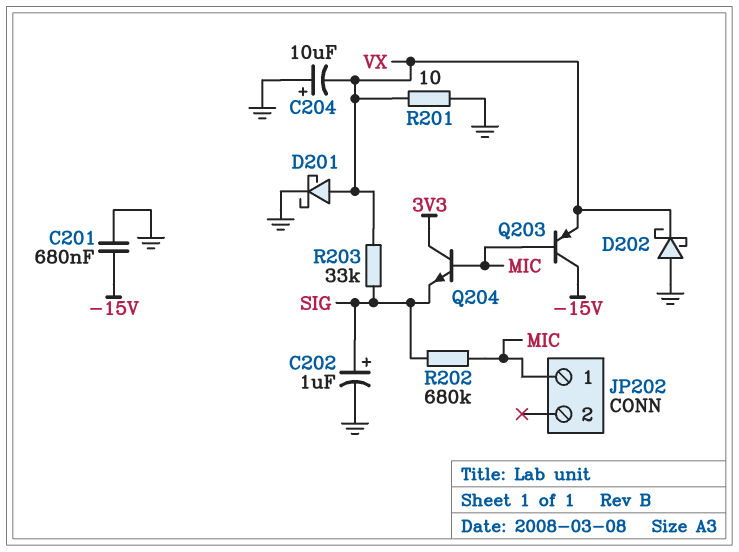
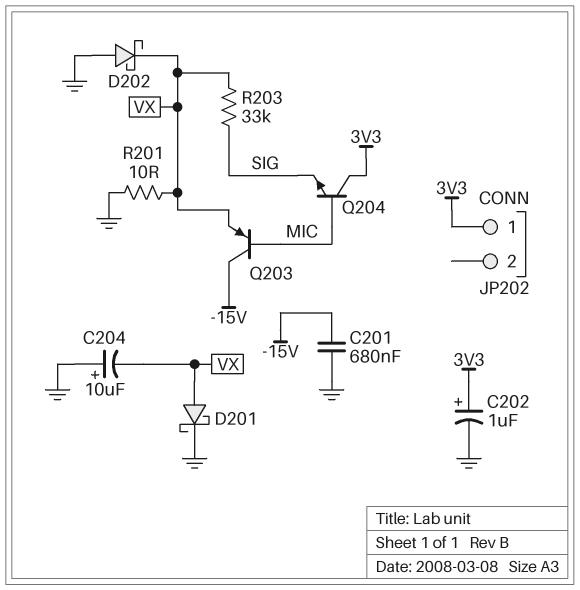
C202: 1uF (plus SIG, minus GND) -> 1uF (plus 3V3, minus GND)
JP202 pin 1: MIC -> 3V3
R202: 680k (MIC, SIG) -> none

